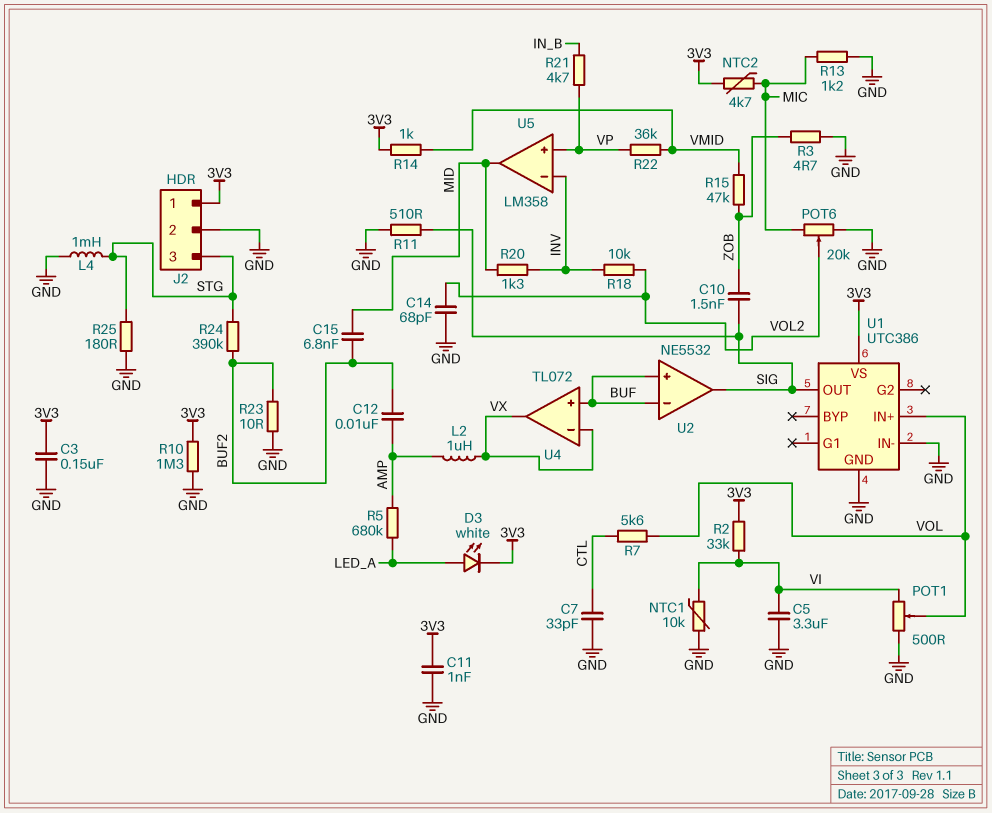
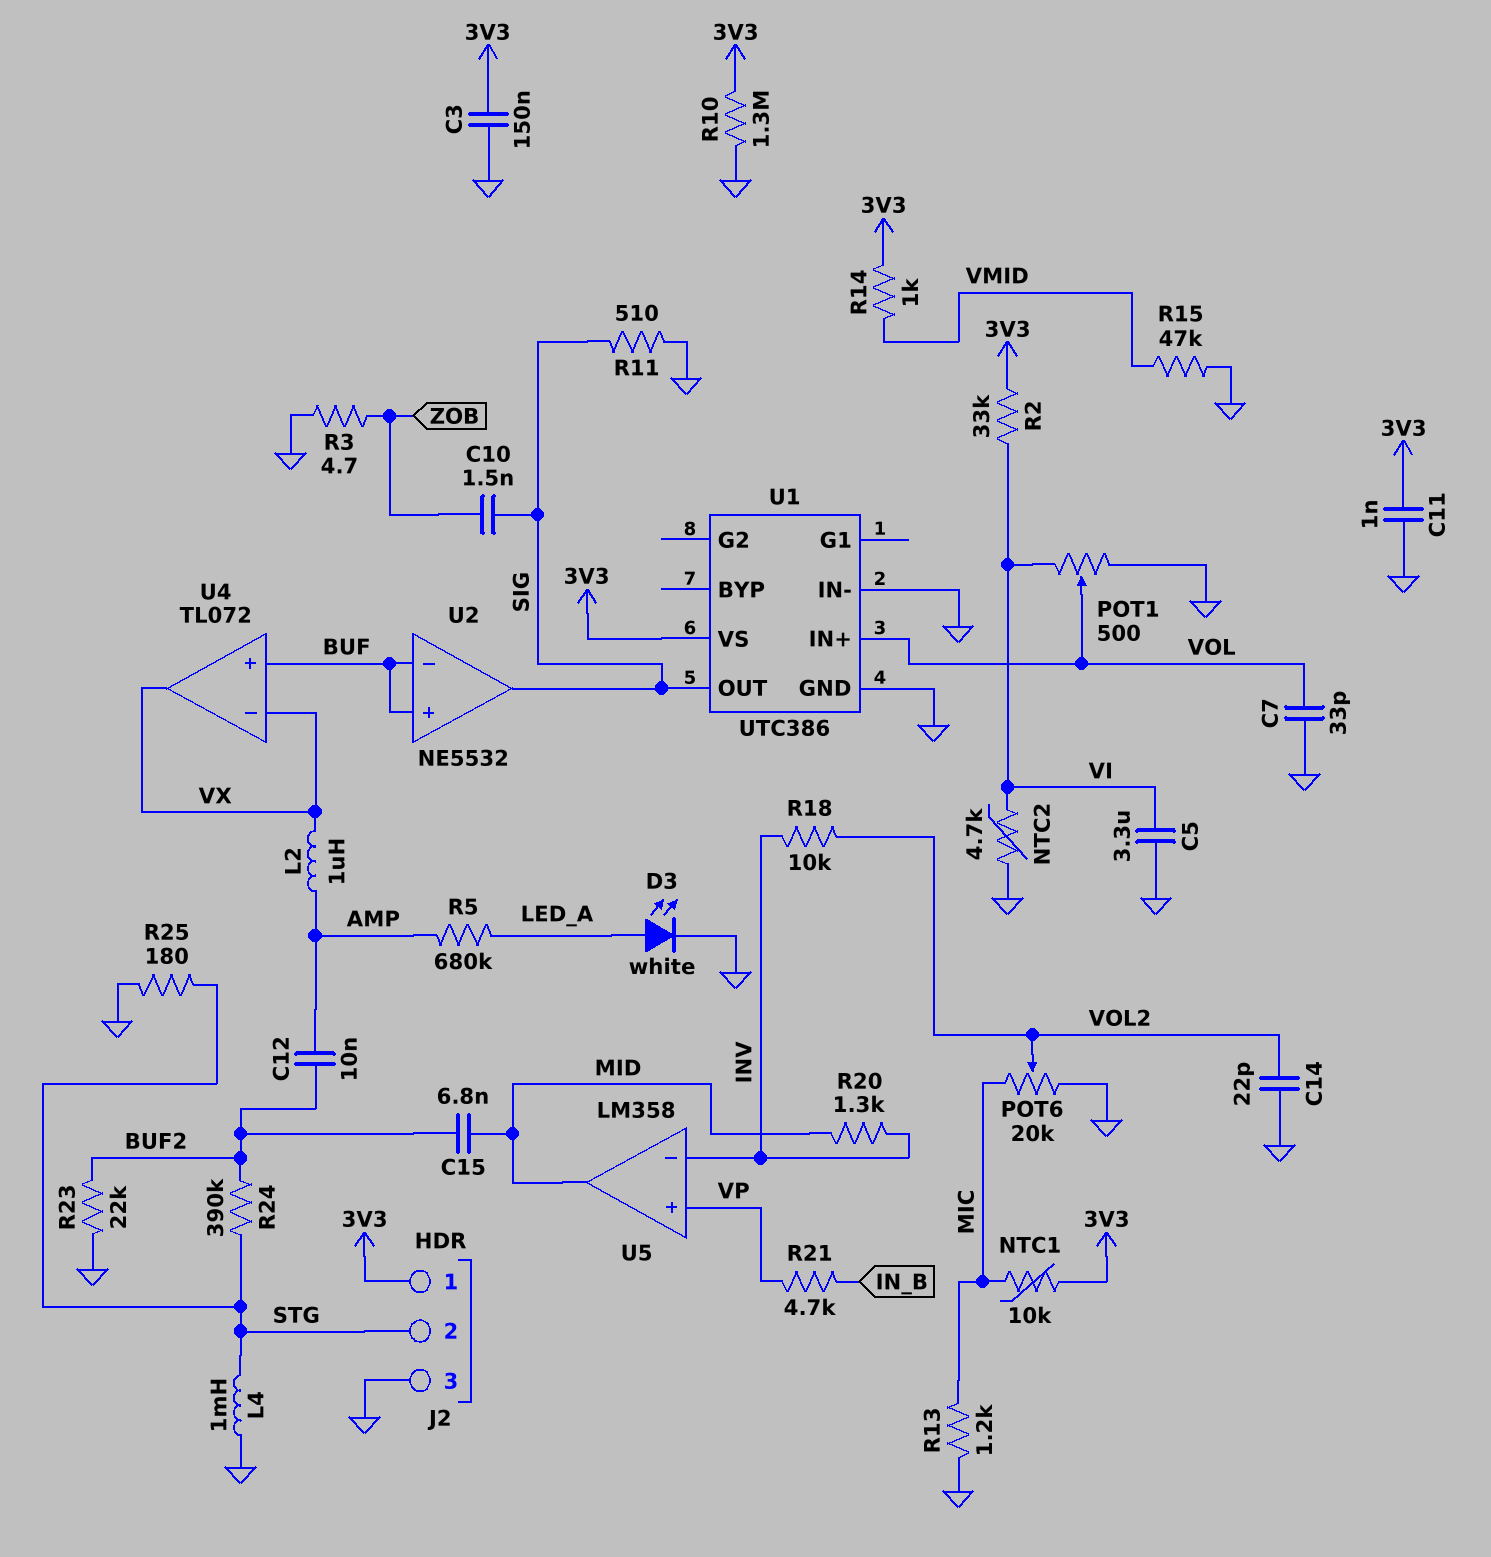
C7: 33pF (CTL, GND) -> 33pF (GND, VOL)
C14: 68pF (GND, VOL2) -> 22pF (GND, VOL2)
D3: LED white (A LED_A, K 3V3) -> LED white (A LED_A, K GND)
J2 pin 2: GND -> STG
J2 pin 3: STG -> GND
NTC1: 10k (GND, VI) -> 10k (3V3, MIC)
NTC2: 4.7k (3V3, MIC) -> 4.7k (GND, VI)
R7: 5.6k (CTL, VOL) -> none
R15: 47k (VMID, ZOB) -> 47k (GND, VMID)
R22: 36k (VMID, VP) -> none
R23: 10 (BUF2, GND) -> 22k (BUF2, GND)

